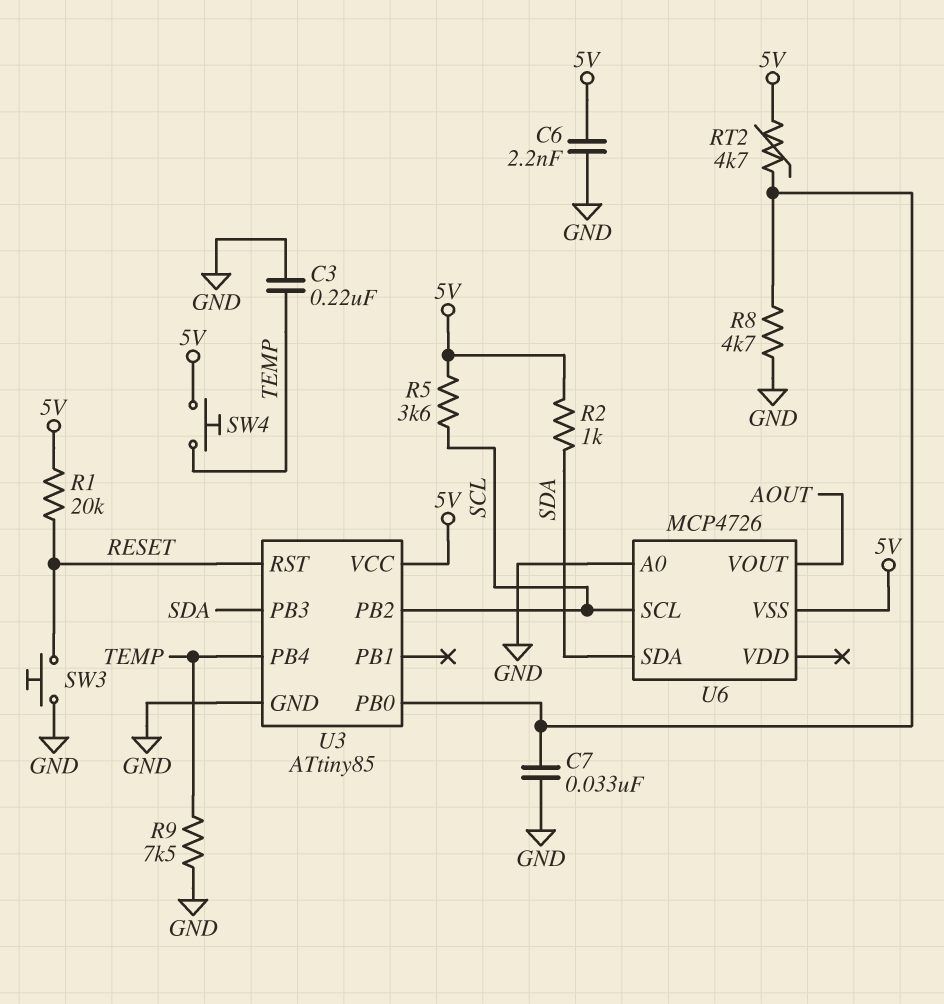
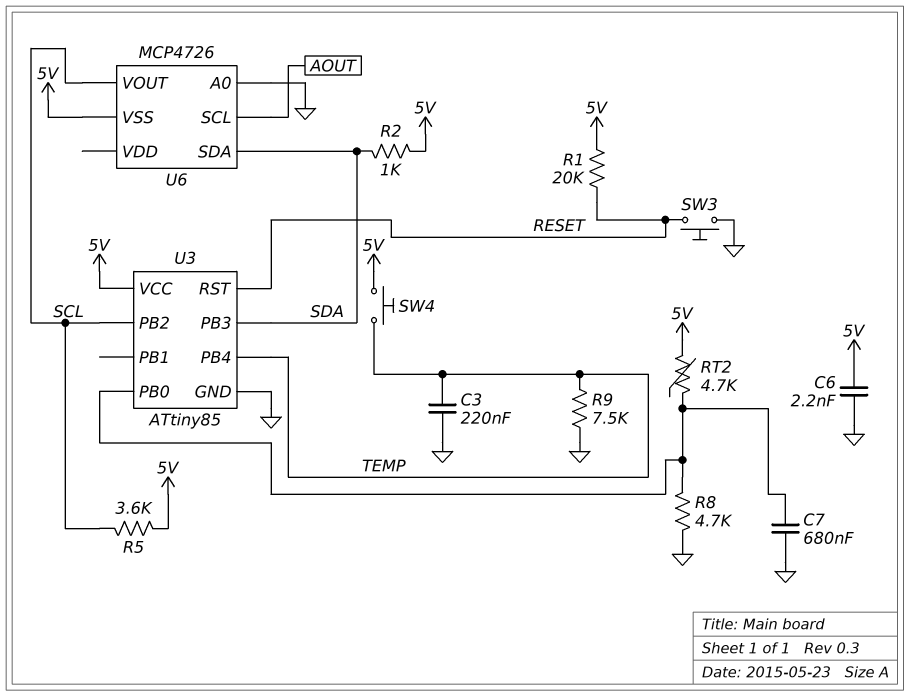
C7: 33nF (GND, U3/PB0) -> 680nF (GND, U3/PB0)
U6 pin SCL: SCL -> AOUT
U6 pin VOUT: AOUT -> SCL

